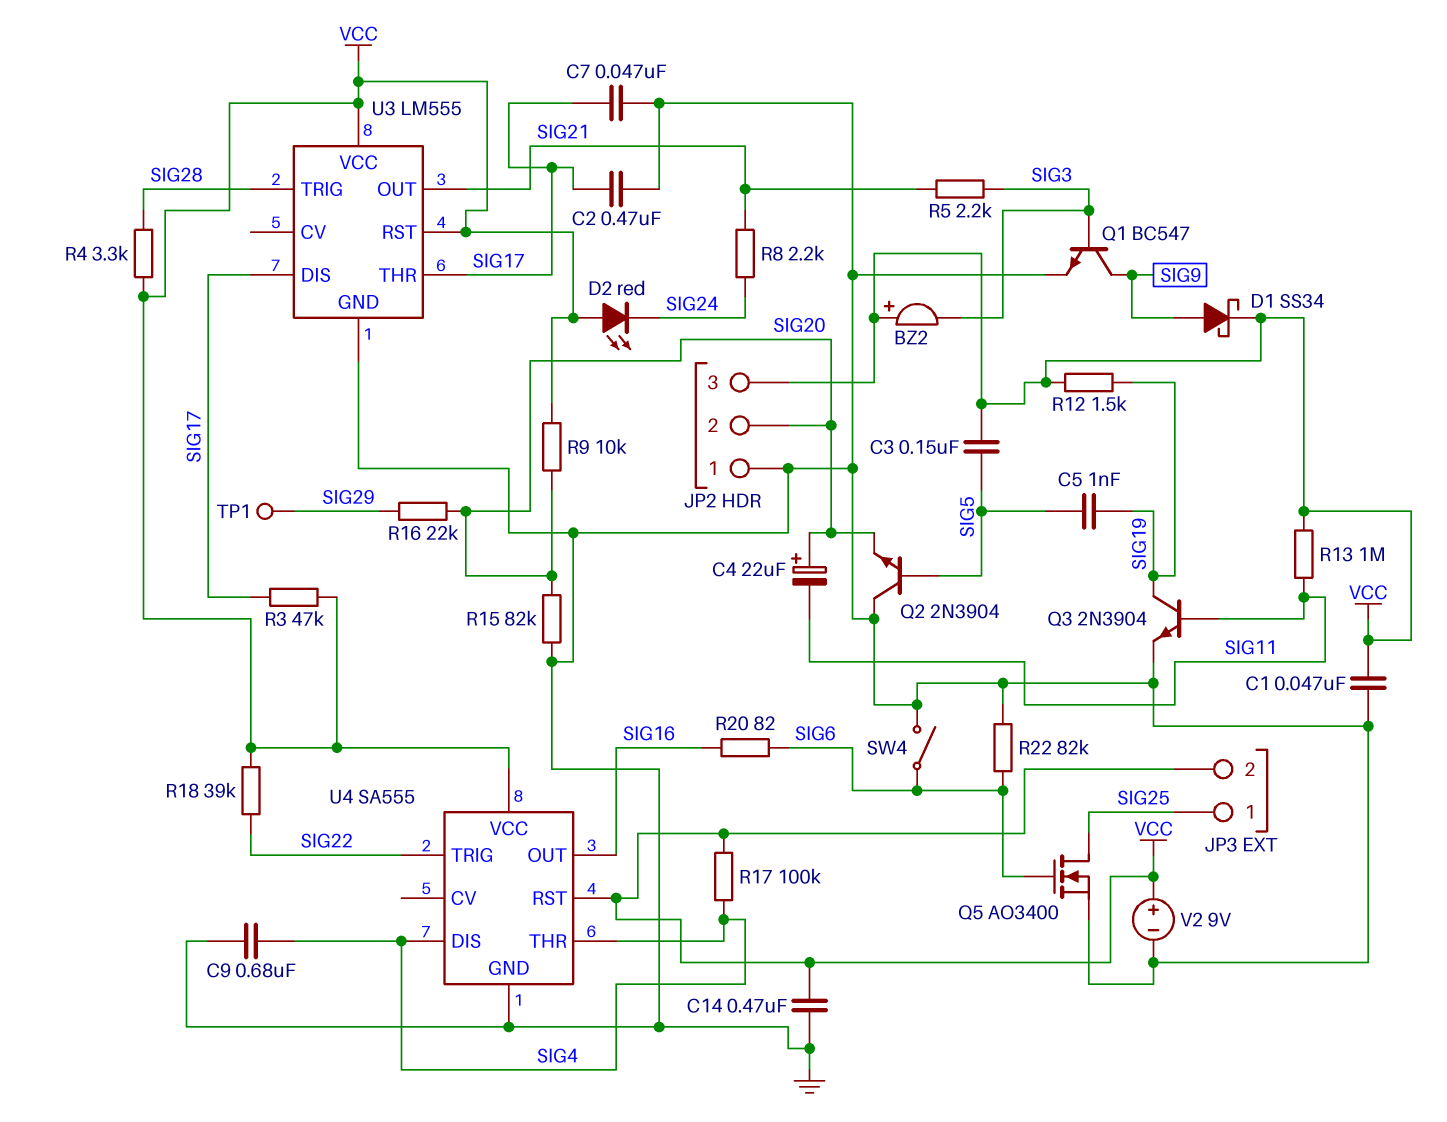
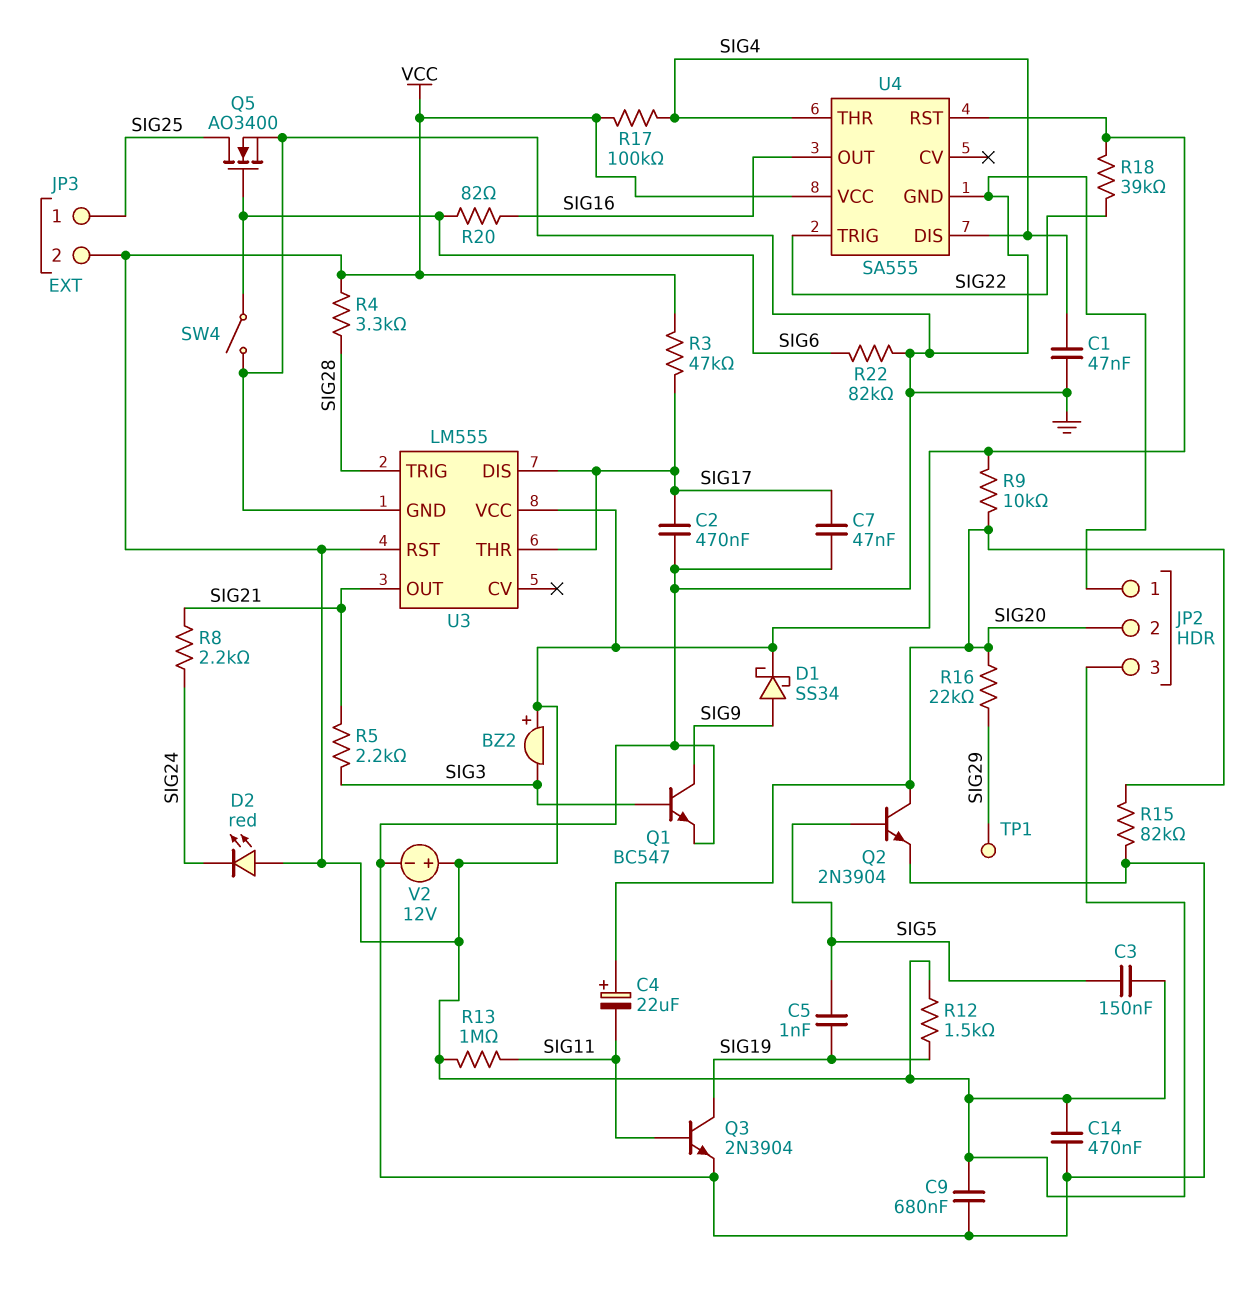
C1: 47nF (GND, VCC) -> 47nF (GND, SIG4)
C9: 680nF (GND, SIG4) -> 680nF (GND, VCC)
Q2: NPN 2N3904 (B SIG5, C GND, E SIG20) -> NPN 2N3904 (B SIG5, C SIG20, E GND)
V2: 9V (plus VCC, minus GND) -> 12V (plus VCC, minus GND)

